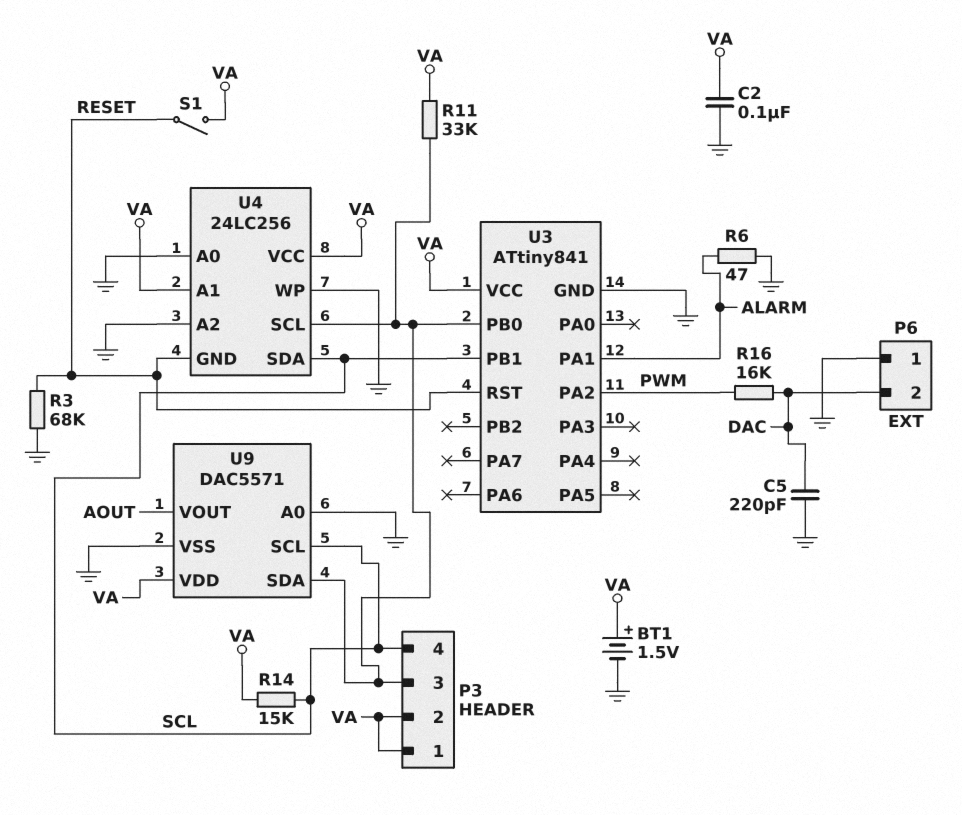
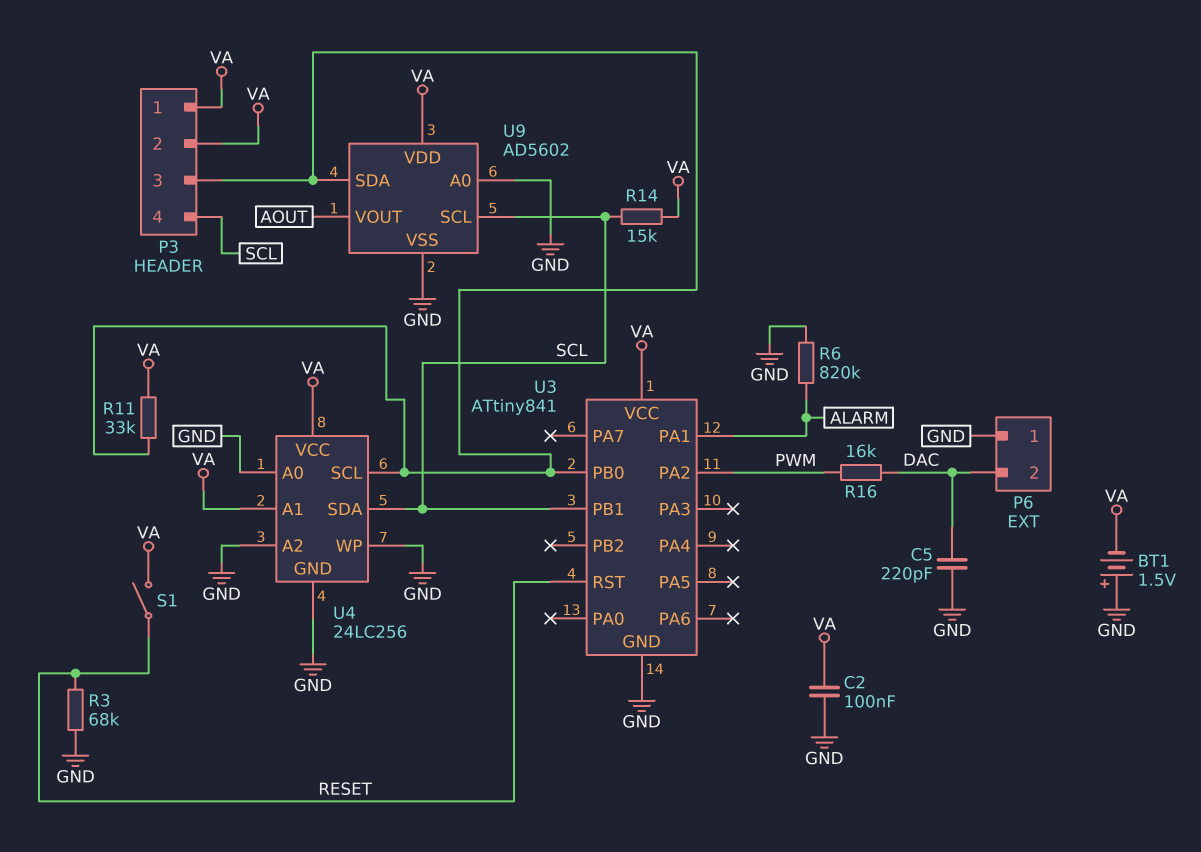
BT1: 1.5V (plus VA, minus GND) -> 1.5V (plus GND, minus VA)
R6: 47 (ALARM, GND) -> 820k (ALARM, GND)
U4 pin GND: RESET -> GND
U9: DAC5571 -> AD5602

